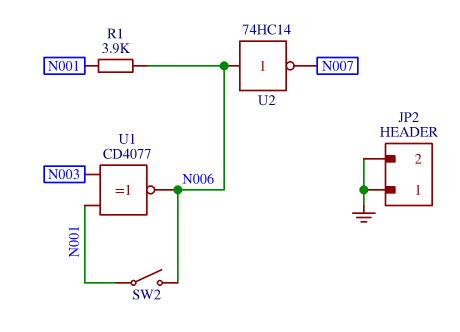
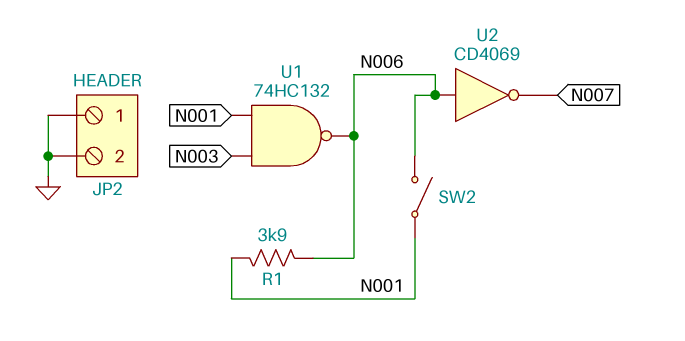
U1: XNOR CD4077 (in N001, in N003, out N006) -> NAND 74HC132 (in N001, in N003, out N006)
U2: NOT 74HC14 (in N006, out N007) -> NOT CD4069 (in N006, out N007)

